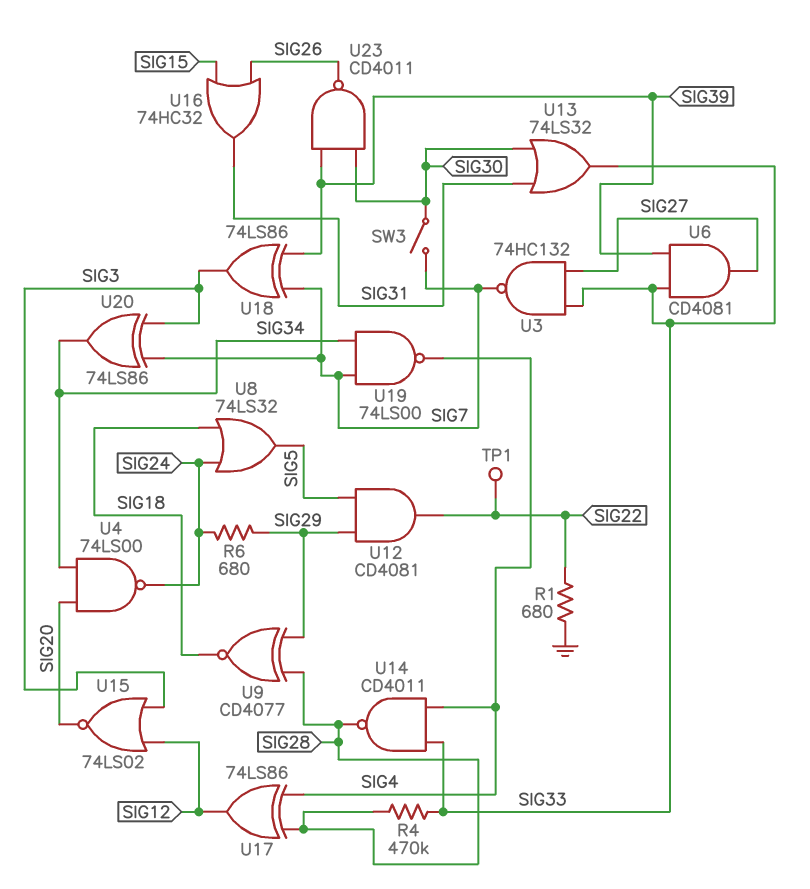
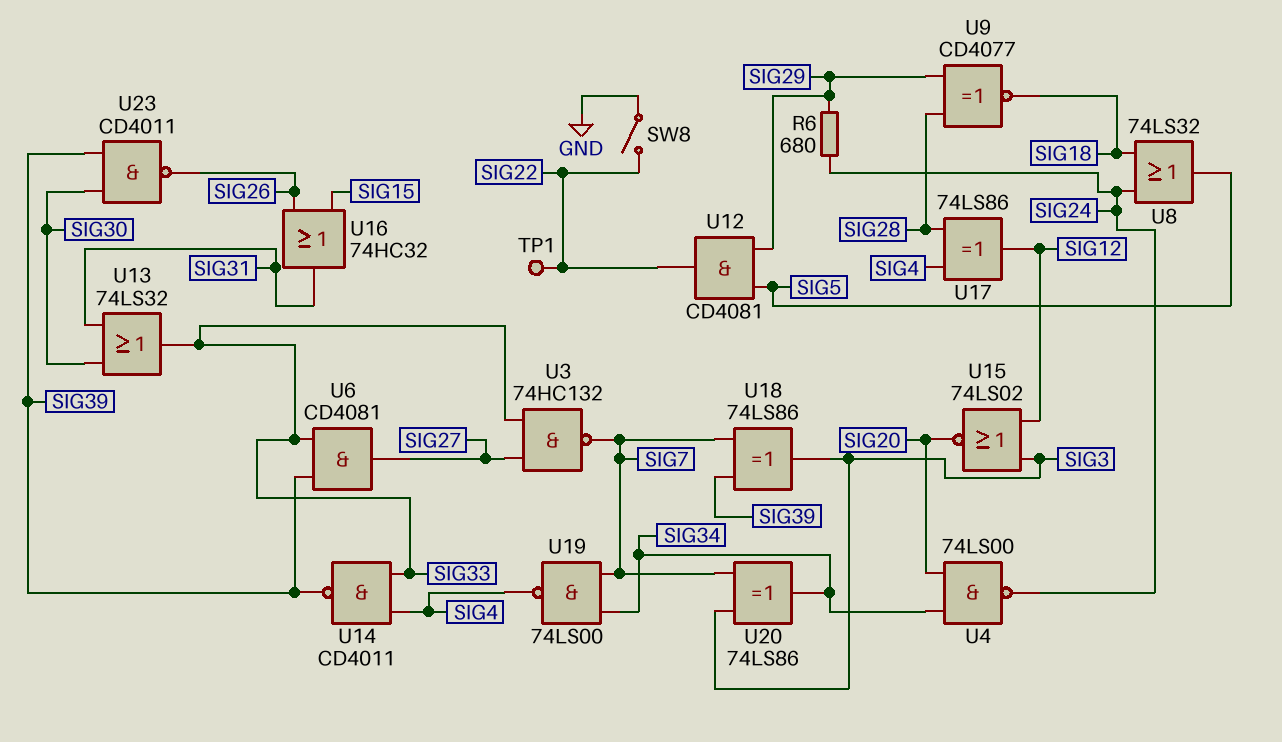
R1: 680 (GND, SIG22) -> none
R4: 470k (SIG28, SIG33) -> none
SW3: switch (SIG7, SIG30) -> none
SW8: none -> switch (GND, SIG22)
U14: NAND CD4011 (in SIG4, in SIG33, out SIG28) -> NAND CD4011 (in SIG4, in SIG33, out SIG39)

